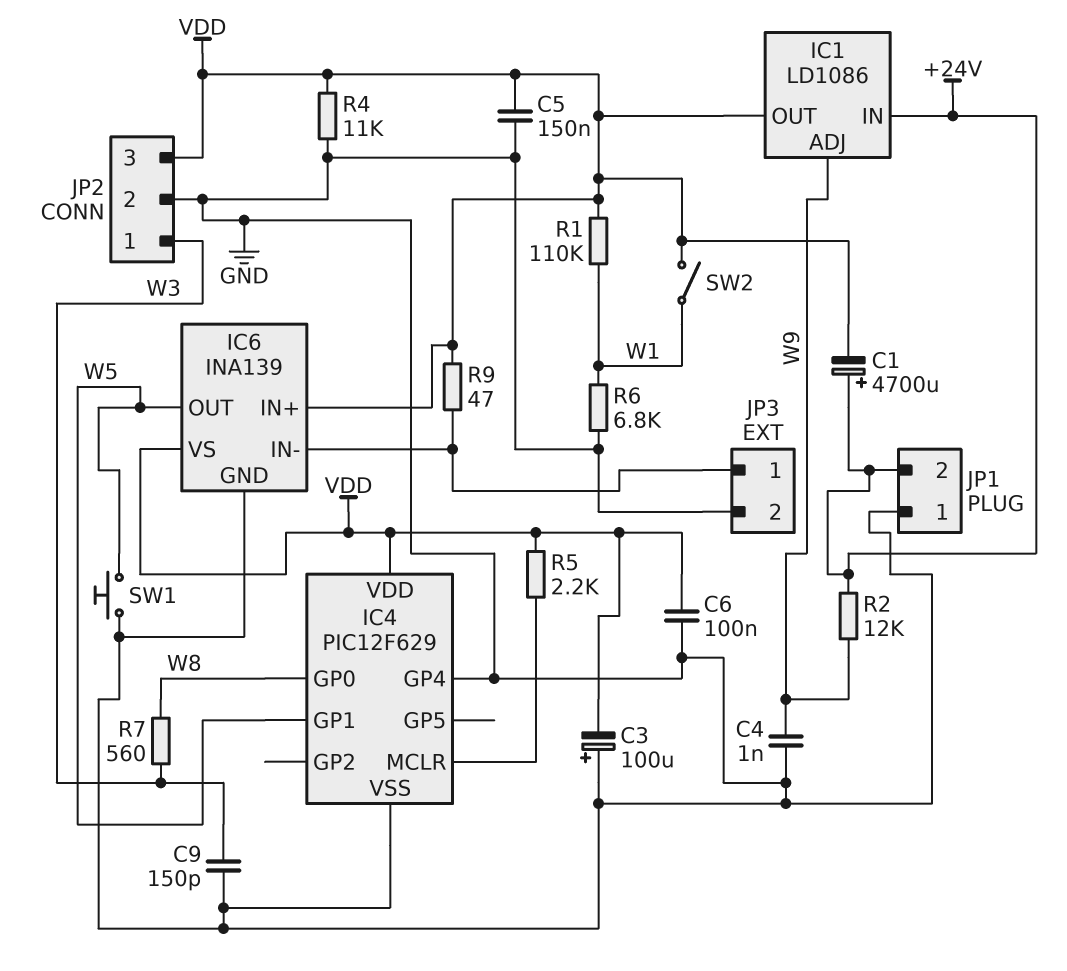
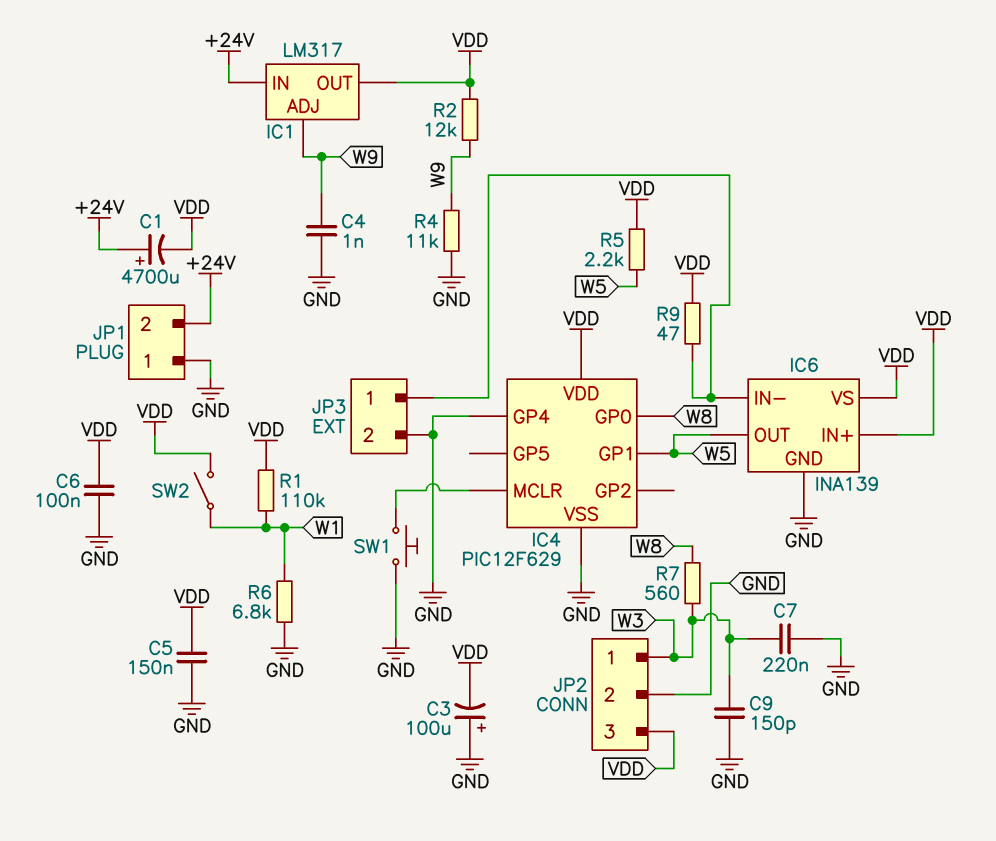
C7: none -> 220nF (GND, W3)
IC1: LD1086 -> LM317
R2: 12k (+24V, W9) -> 12k (VDD, W9)
R4: 11k (GND, VDD) -> 11k (GND, W9)
R5: 2.2k (IC4/MCLR, VDD) -> 2.2k (VDD, W5)
SW1: button (GND, W5) -> button (GND, IC4/MCLR)

